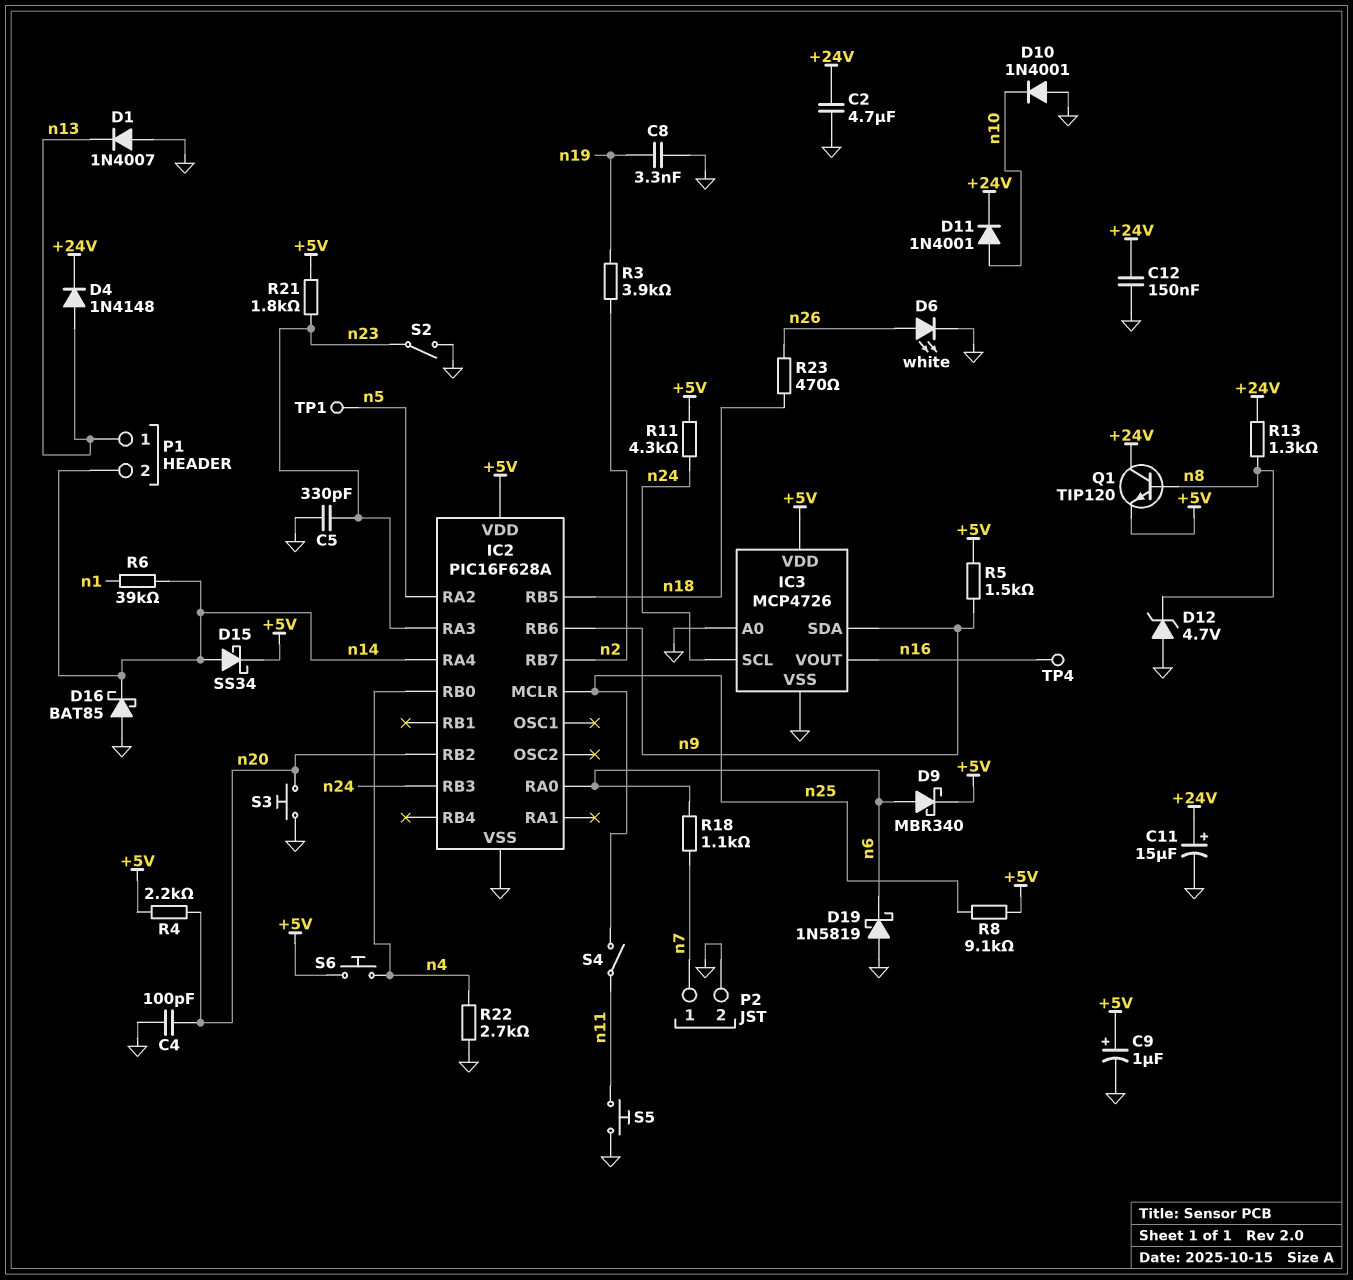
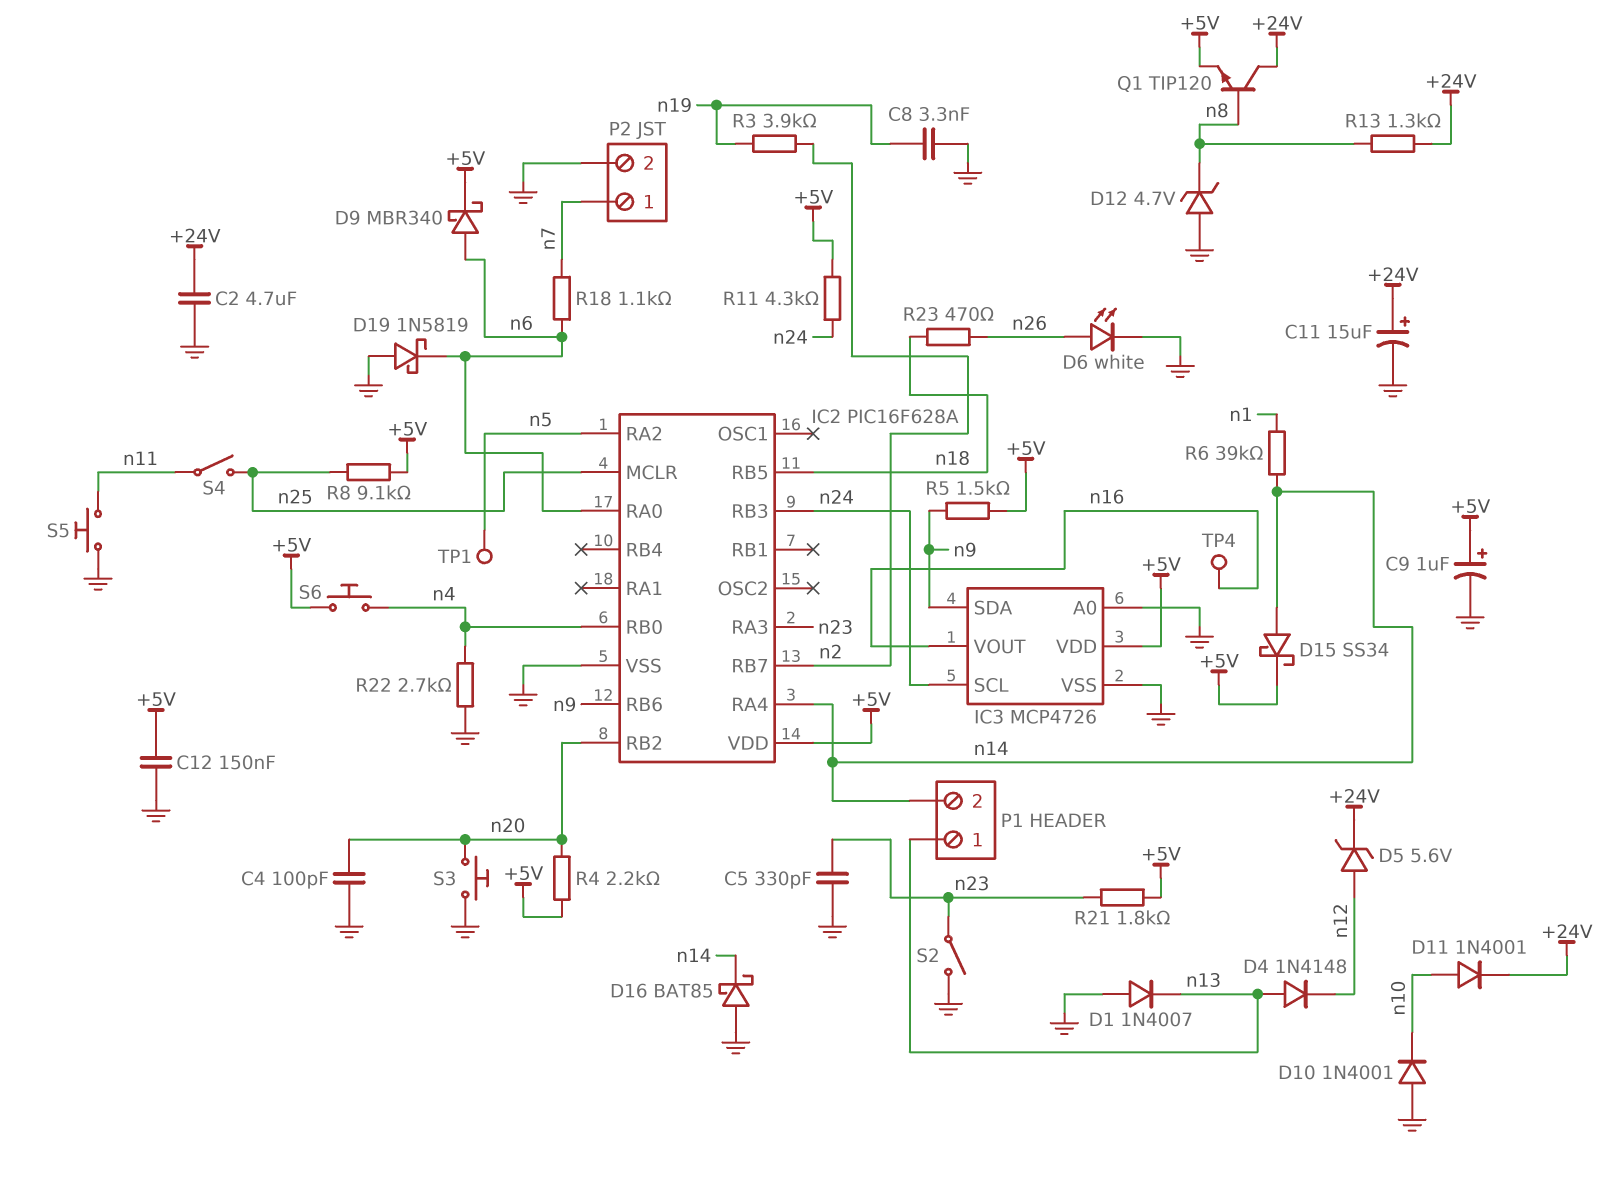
C12: 150nF (+24V, GND) -> 150nF (+5V, GND)
D4: diode 1N4148 (A n13, K +24V) -> diode 1N4148 (A n13, K n12)
D5: none -> zener 5.6V (A n12, K +24V)

